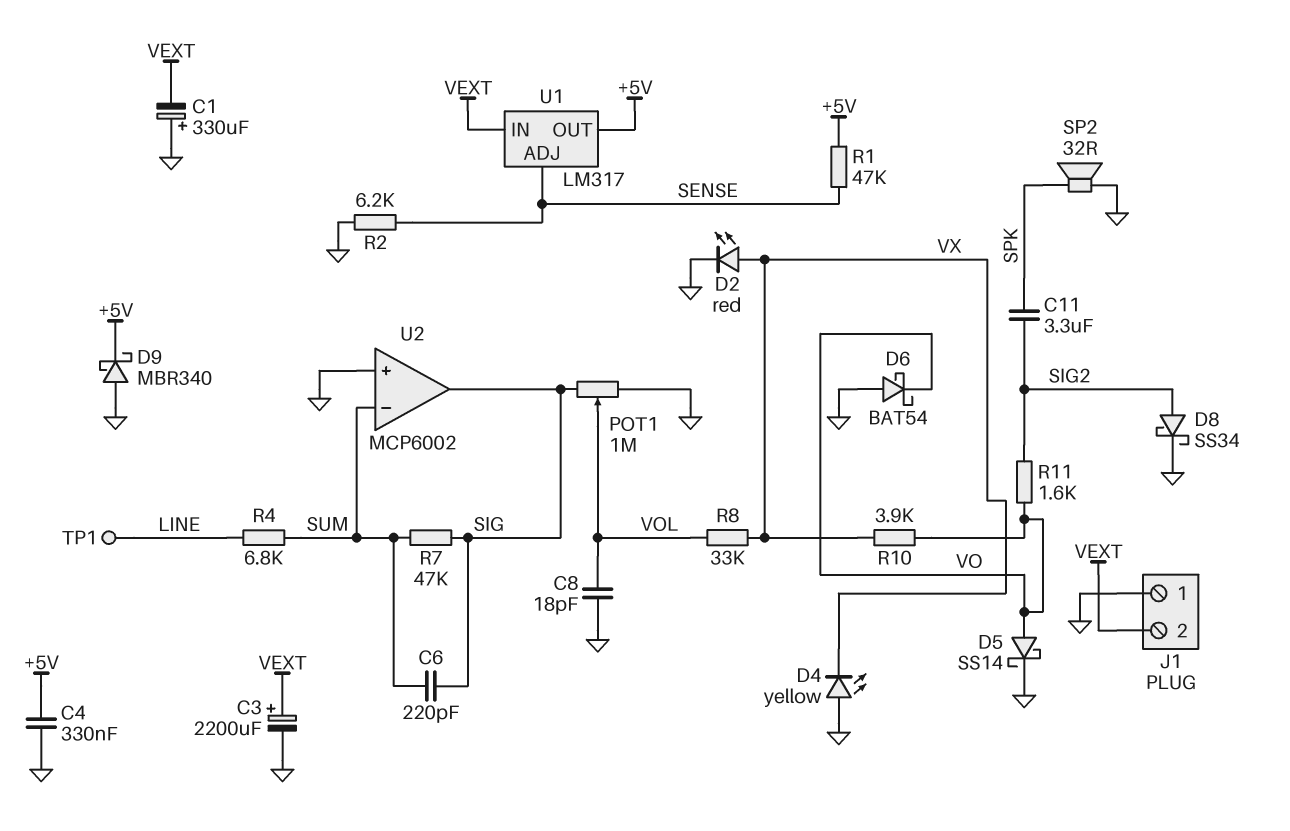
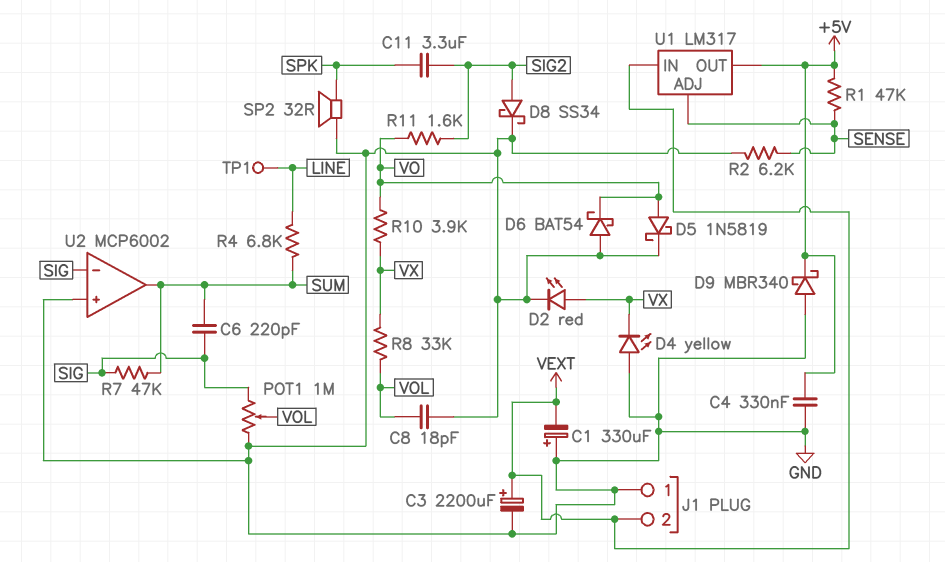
D5: schottky SS14 (A VO, K GND) -> schottky 1N5819 (A VO, K GND)
U2 pin in-: SUM -> SIG
U2 pin out: SIG -> SUM

